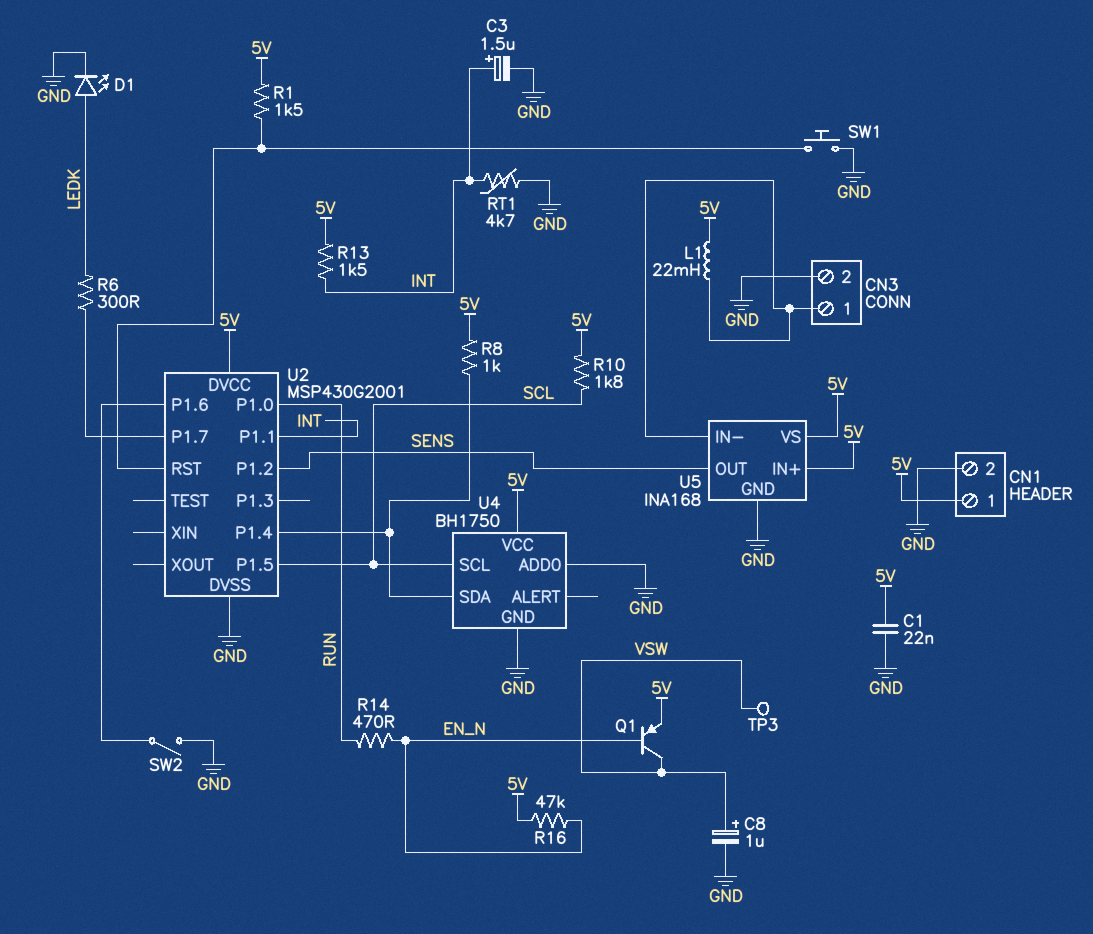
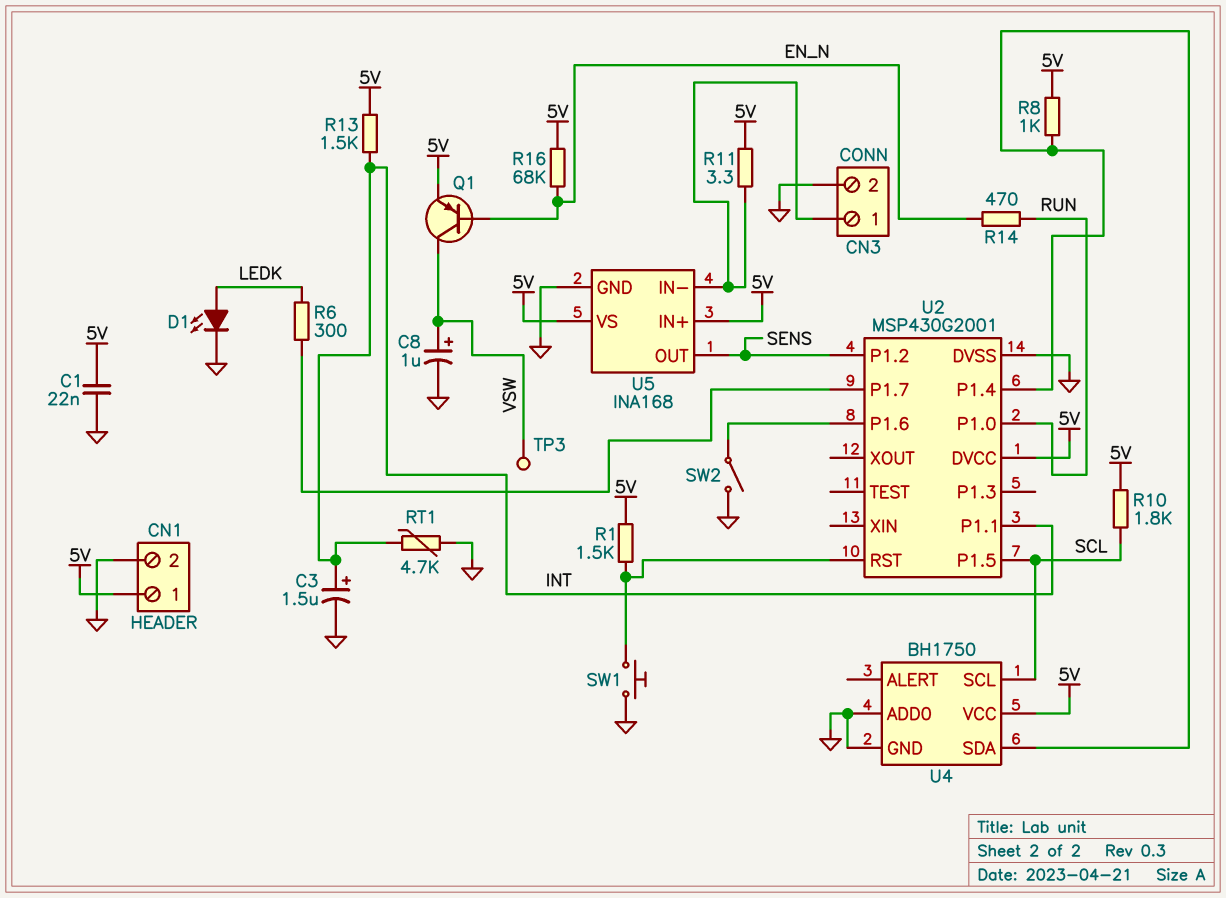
L1: 22mH (5V, CN3/1) -> none
R11: none -> 3.3 (5V, CN3/1)
R16: 47k (5V, EN_N) -> 68k (5V, EN_N)

